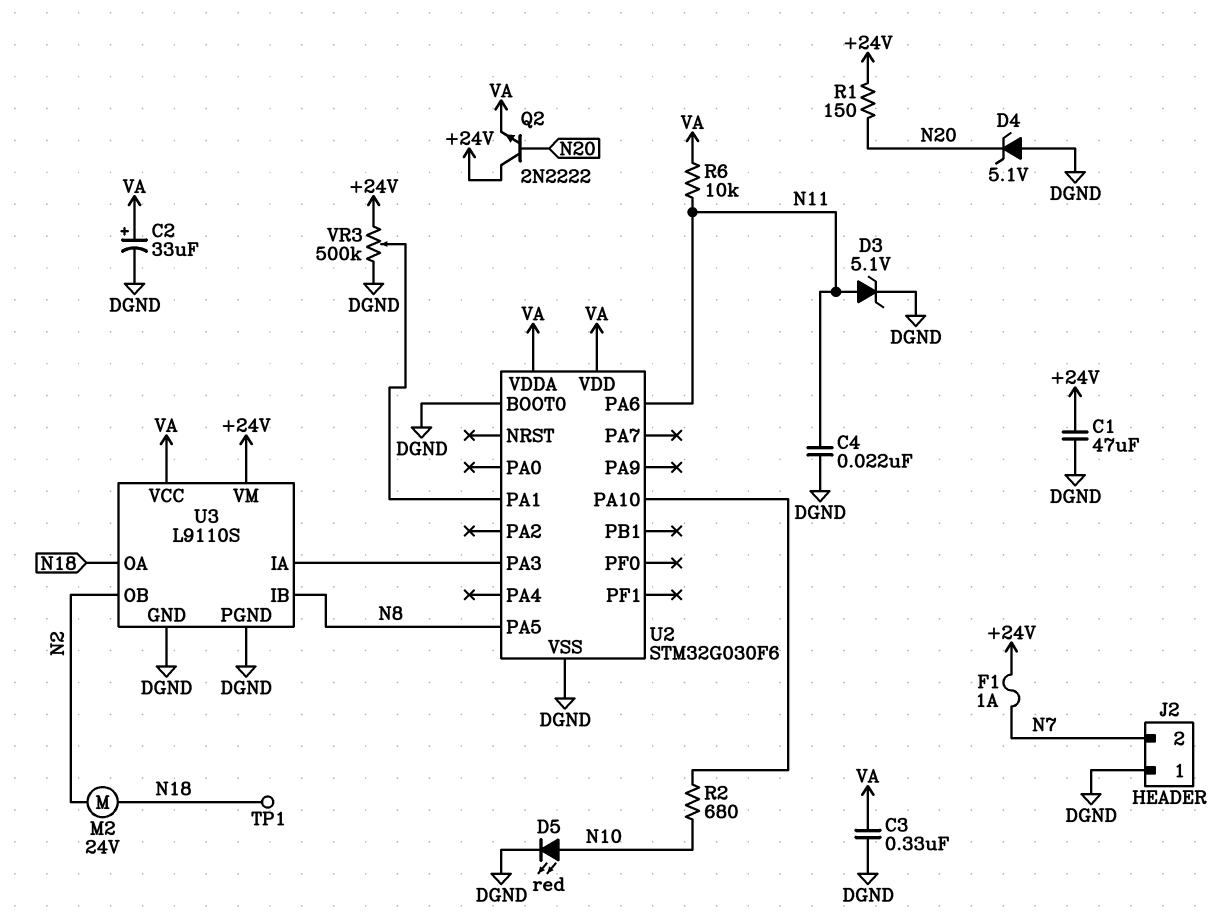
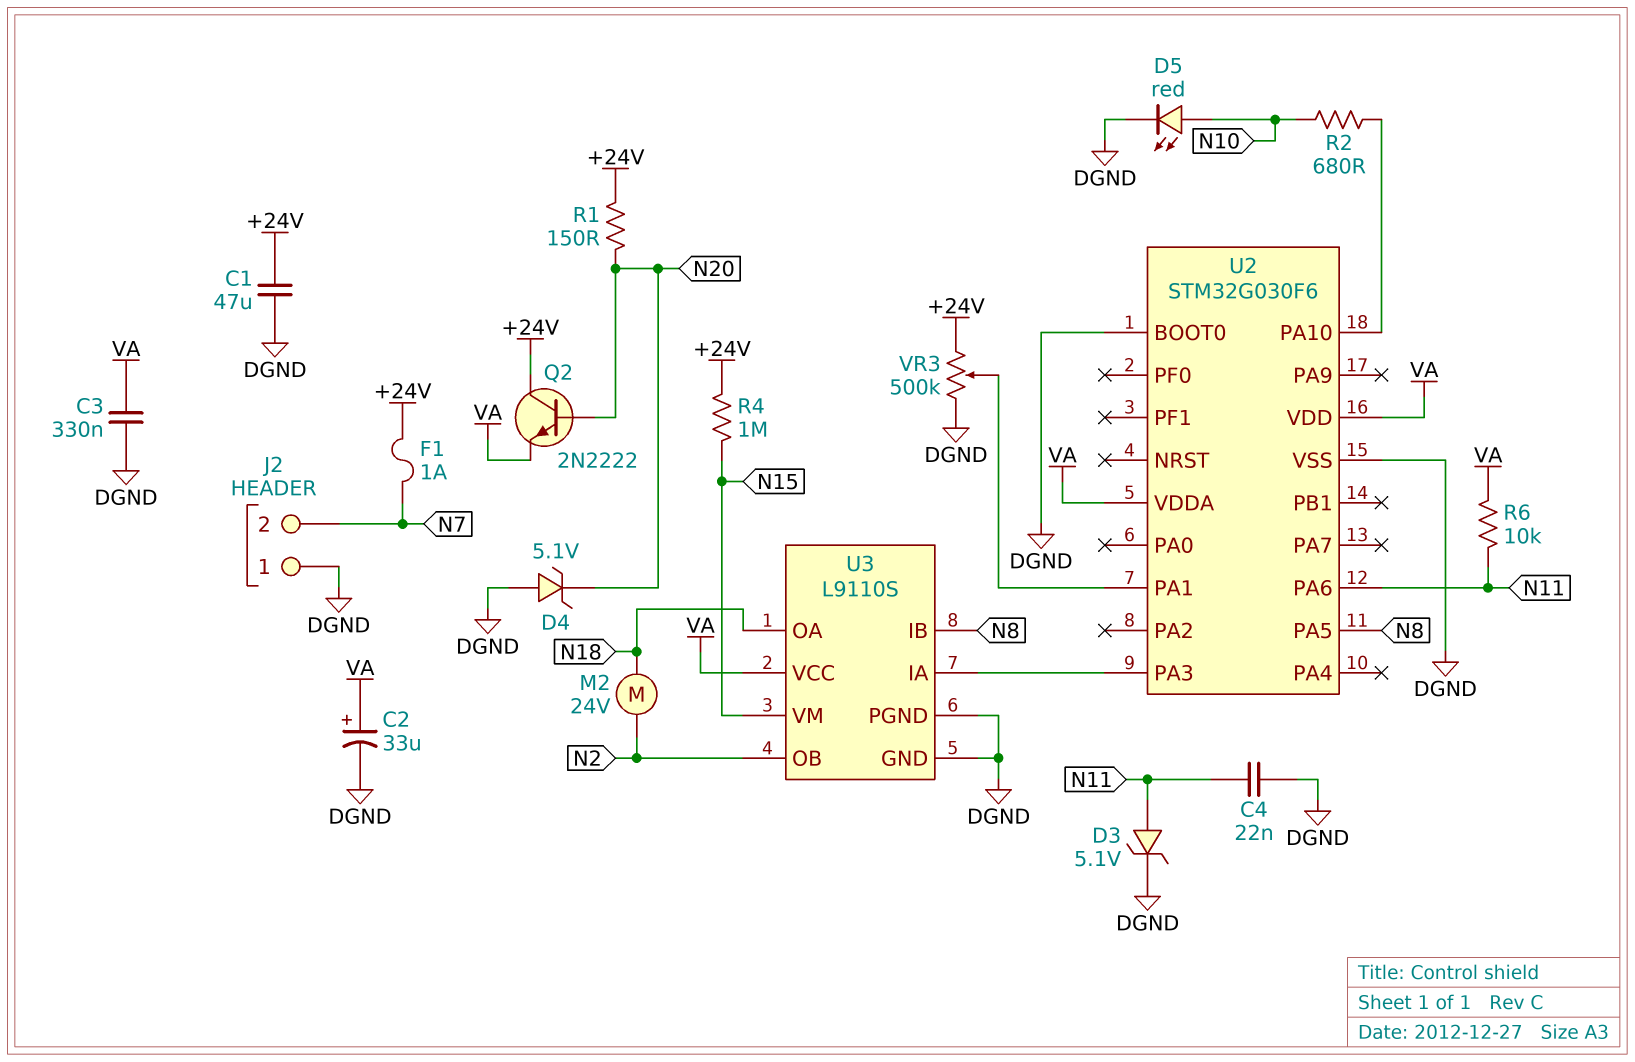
R4: none -> 1M (+24V, N15)
TP1: test point (N18) -> none
U3 pin VM: +24V -> N15

